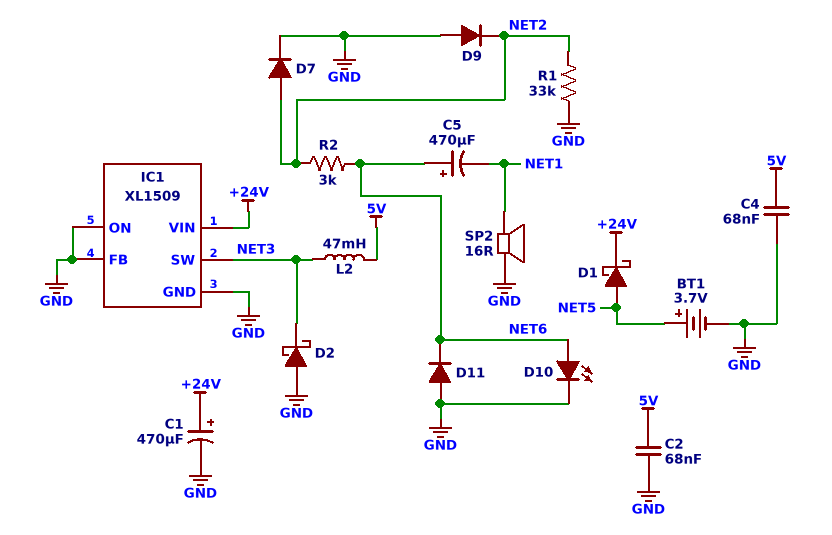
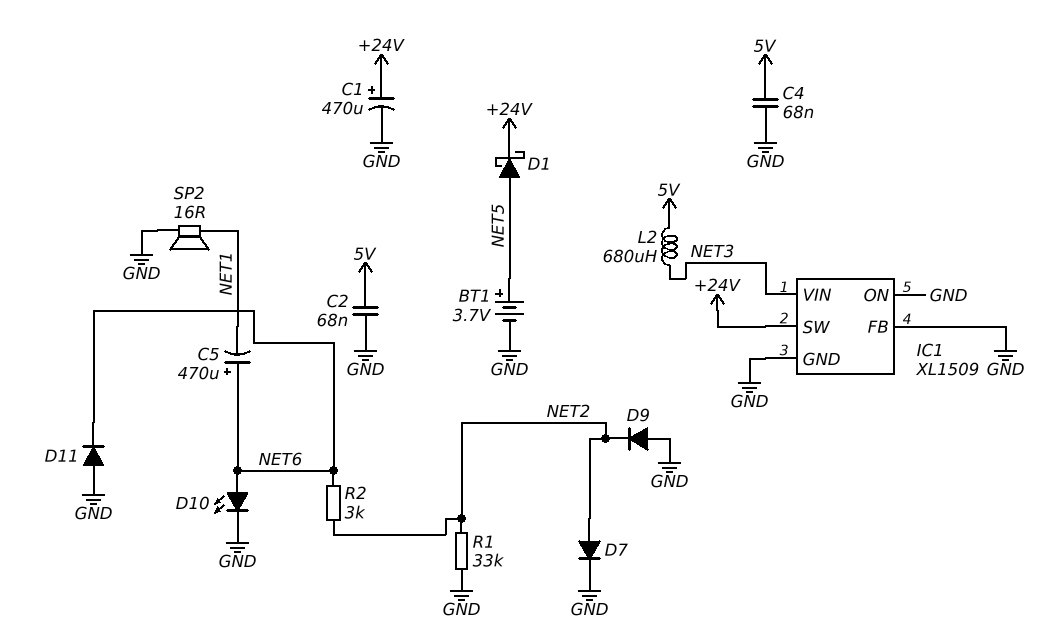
D2: schottky (A GND, K NET3) -> none
IC1 pin SW: NET3 -> +24V
IC1 pin VIN: +24V -> NET3
L2: 47mH (5V, NET3) -> 680uH (5V, NET3)

